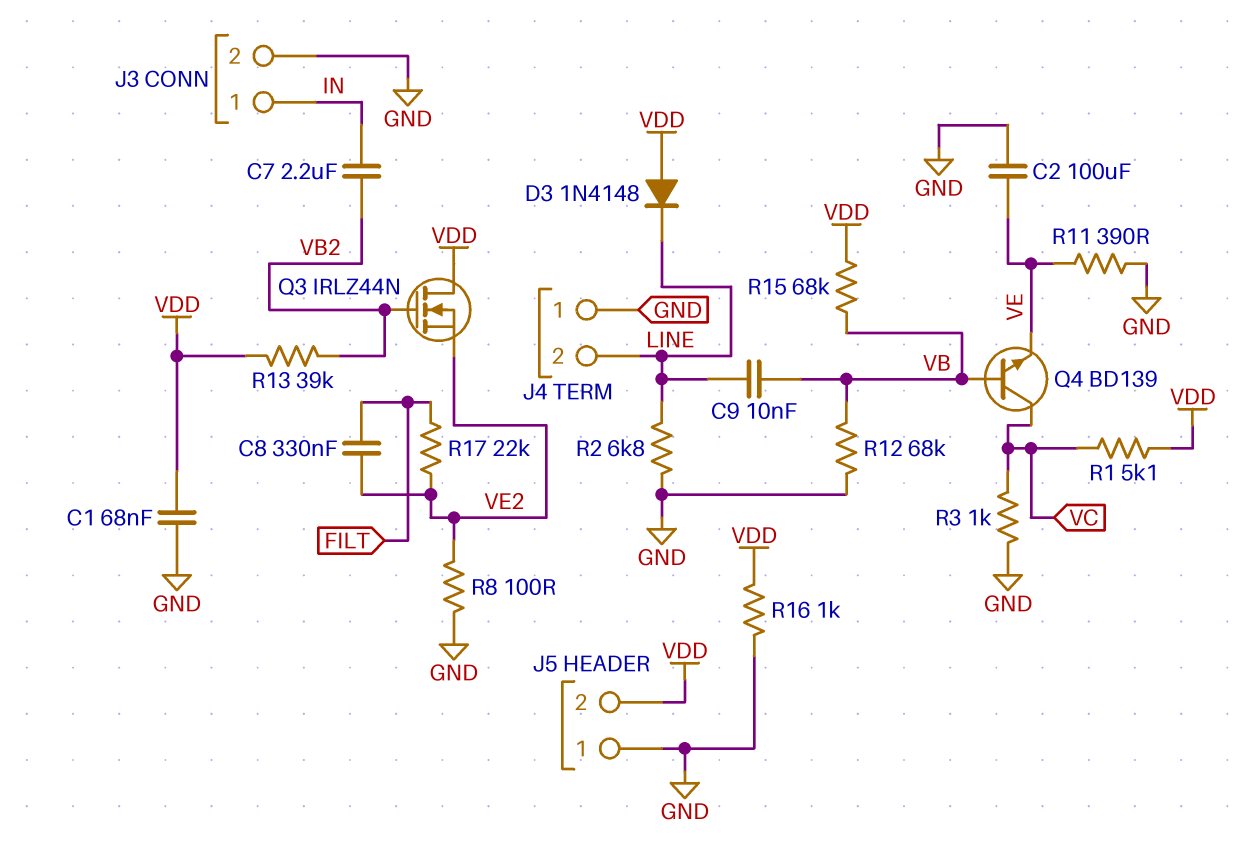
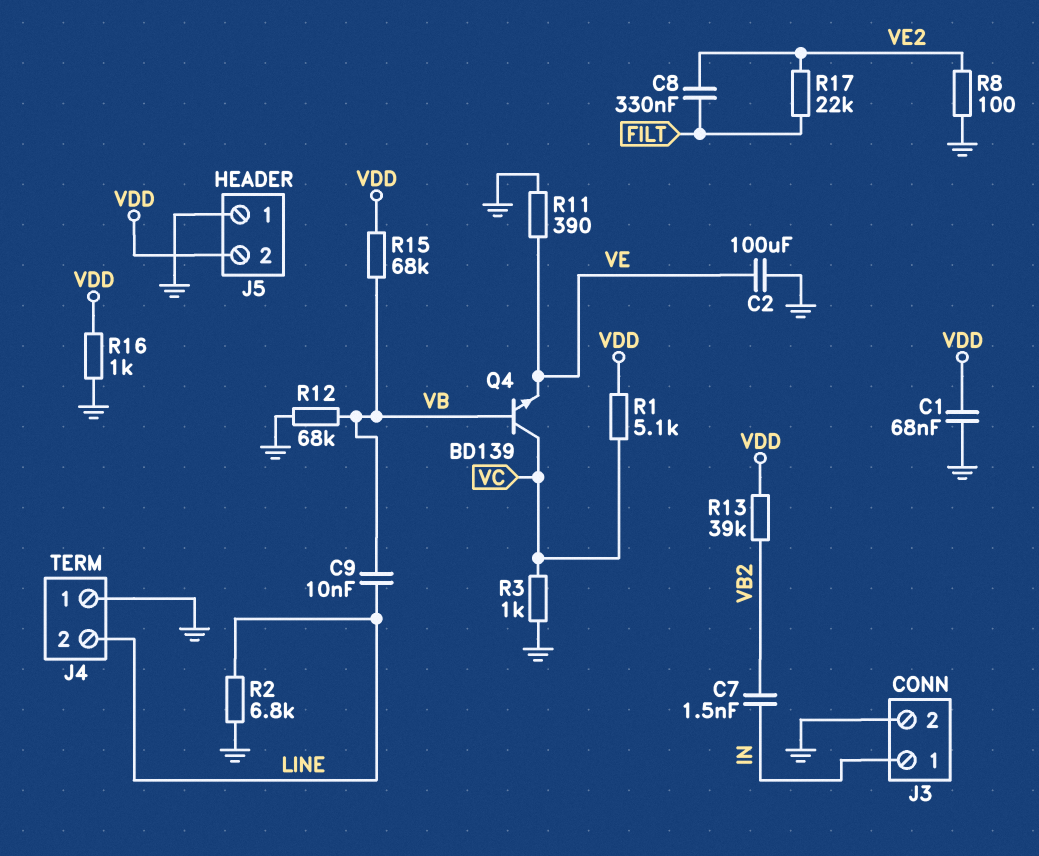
C7: 2.2uF (IN, VB2) -> 1.5nF (IN, VB2)
D3: diode 1N4148 (A VDD, K LINE) -> none
Q3: NMOS IRLZ44N (G VB2, D VDD, S VE2) -> none

